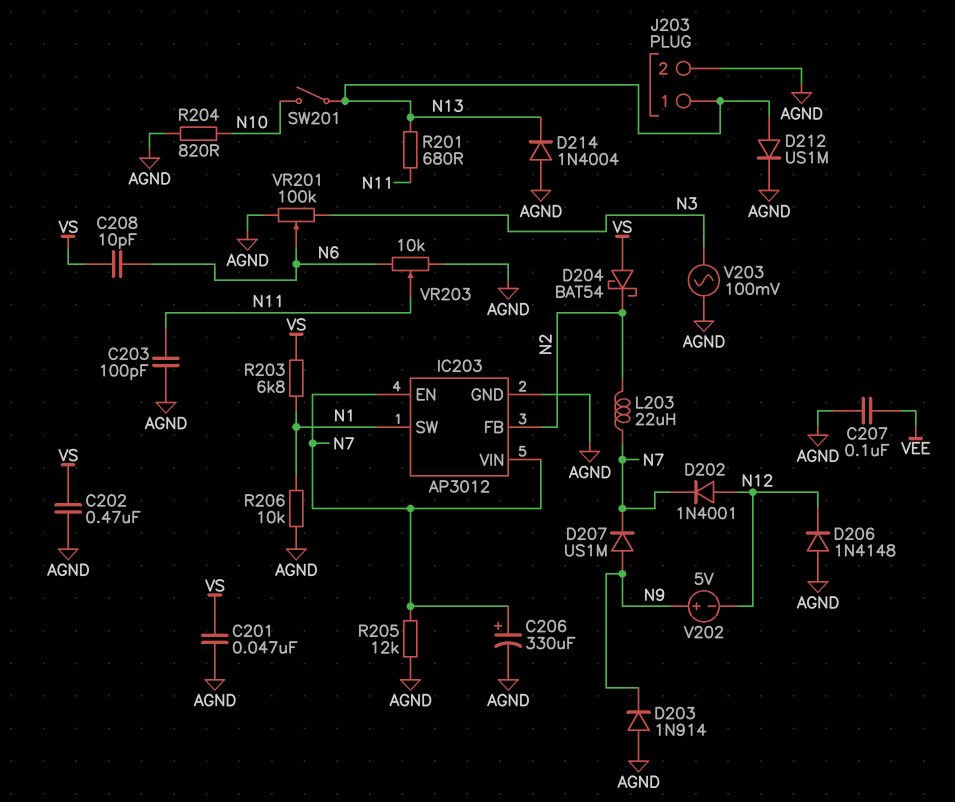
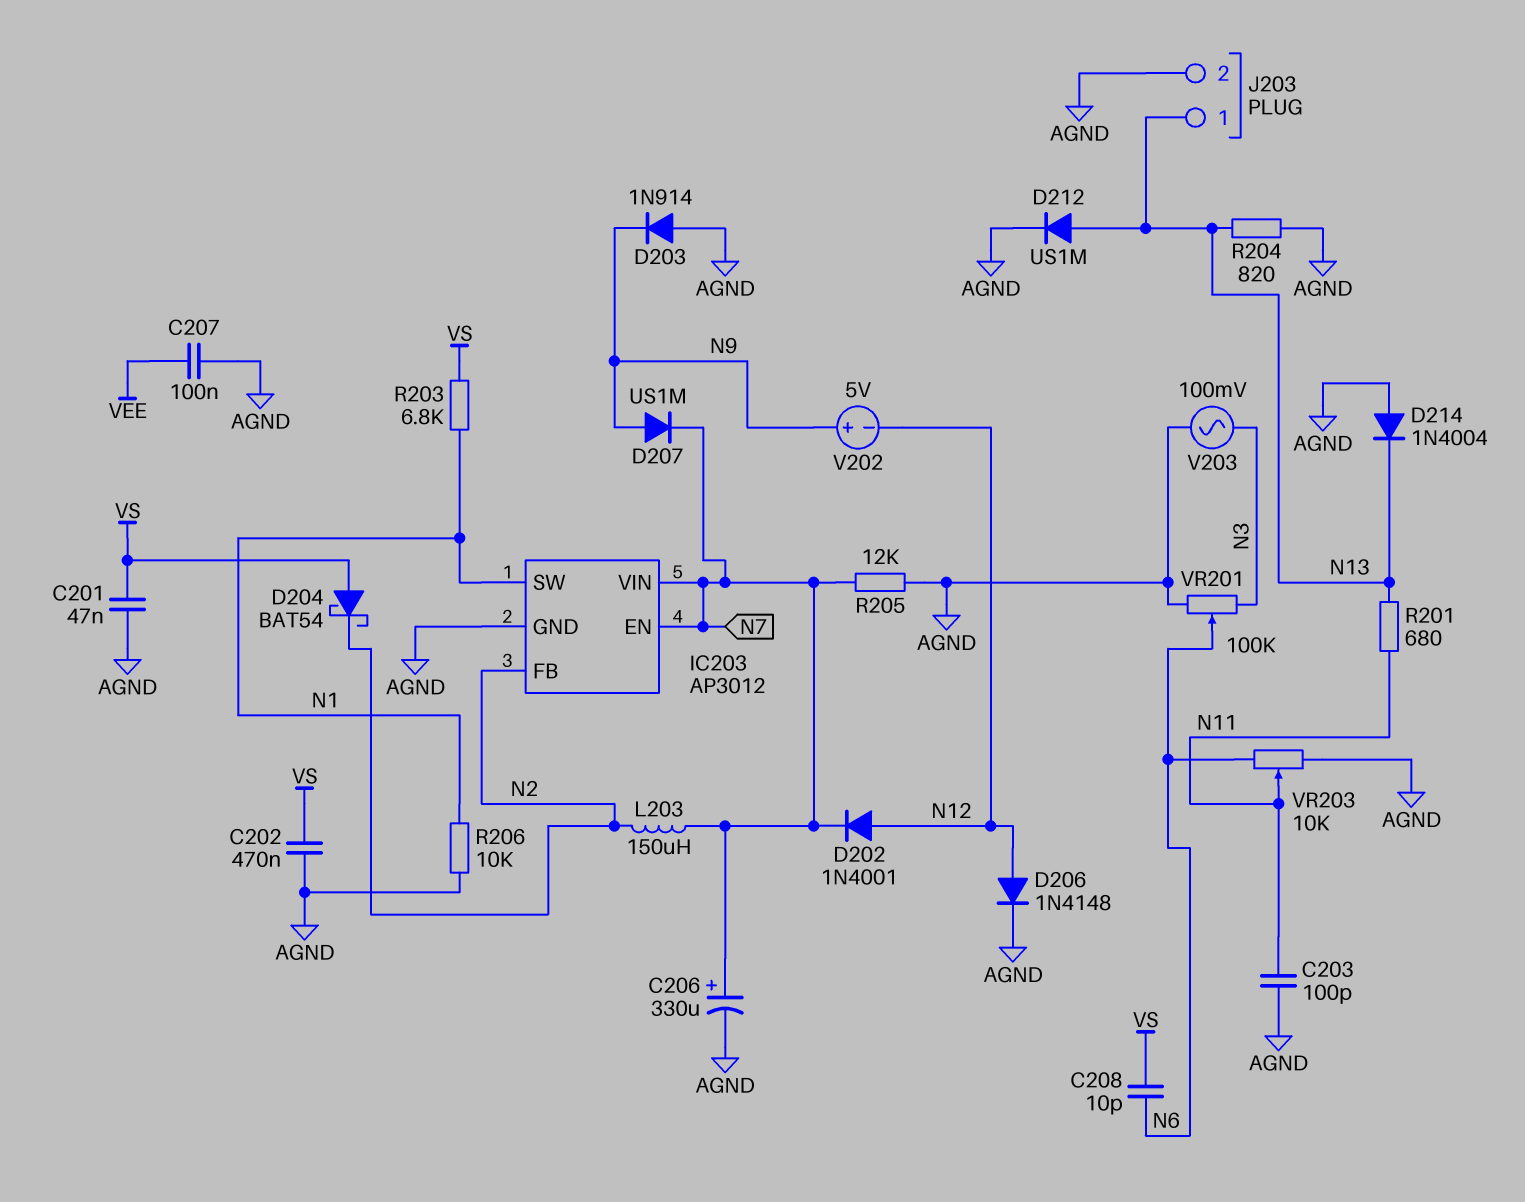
D206: diode 1N4148 (A AGND, K N12) -> diode 1N4148 (A N12, K AGND)
L203: 22uH (N2, N7) -> 150uH (N2, N7)
R204: 820 (AGND, N10) -> 820 (AGND, N13)
SW201: switch (N10, N13) -> none

